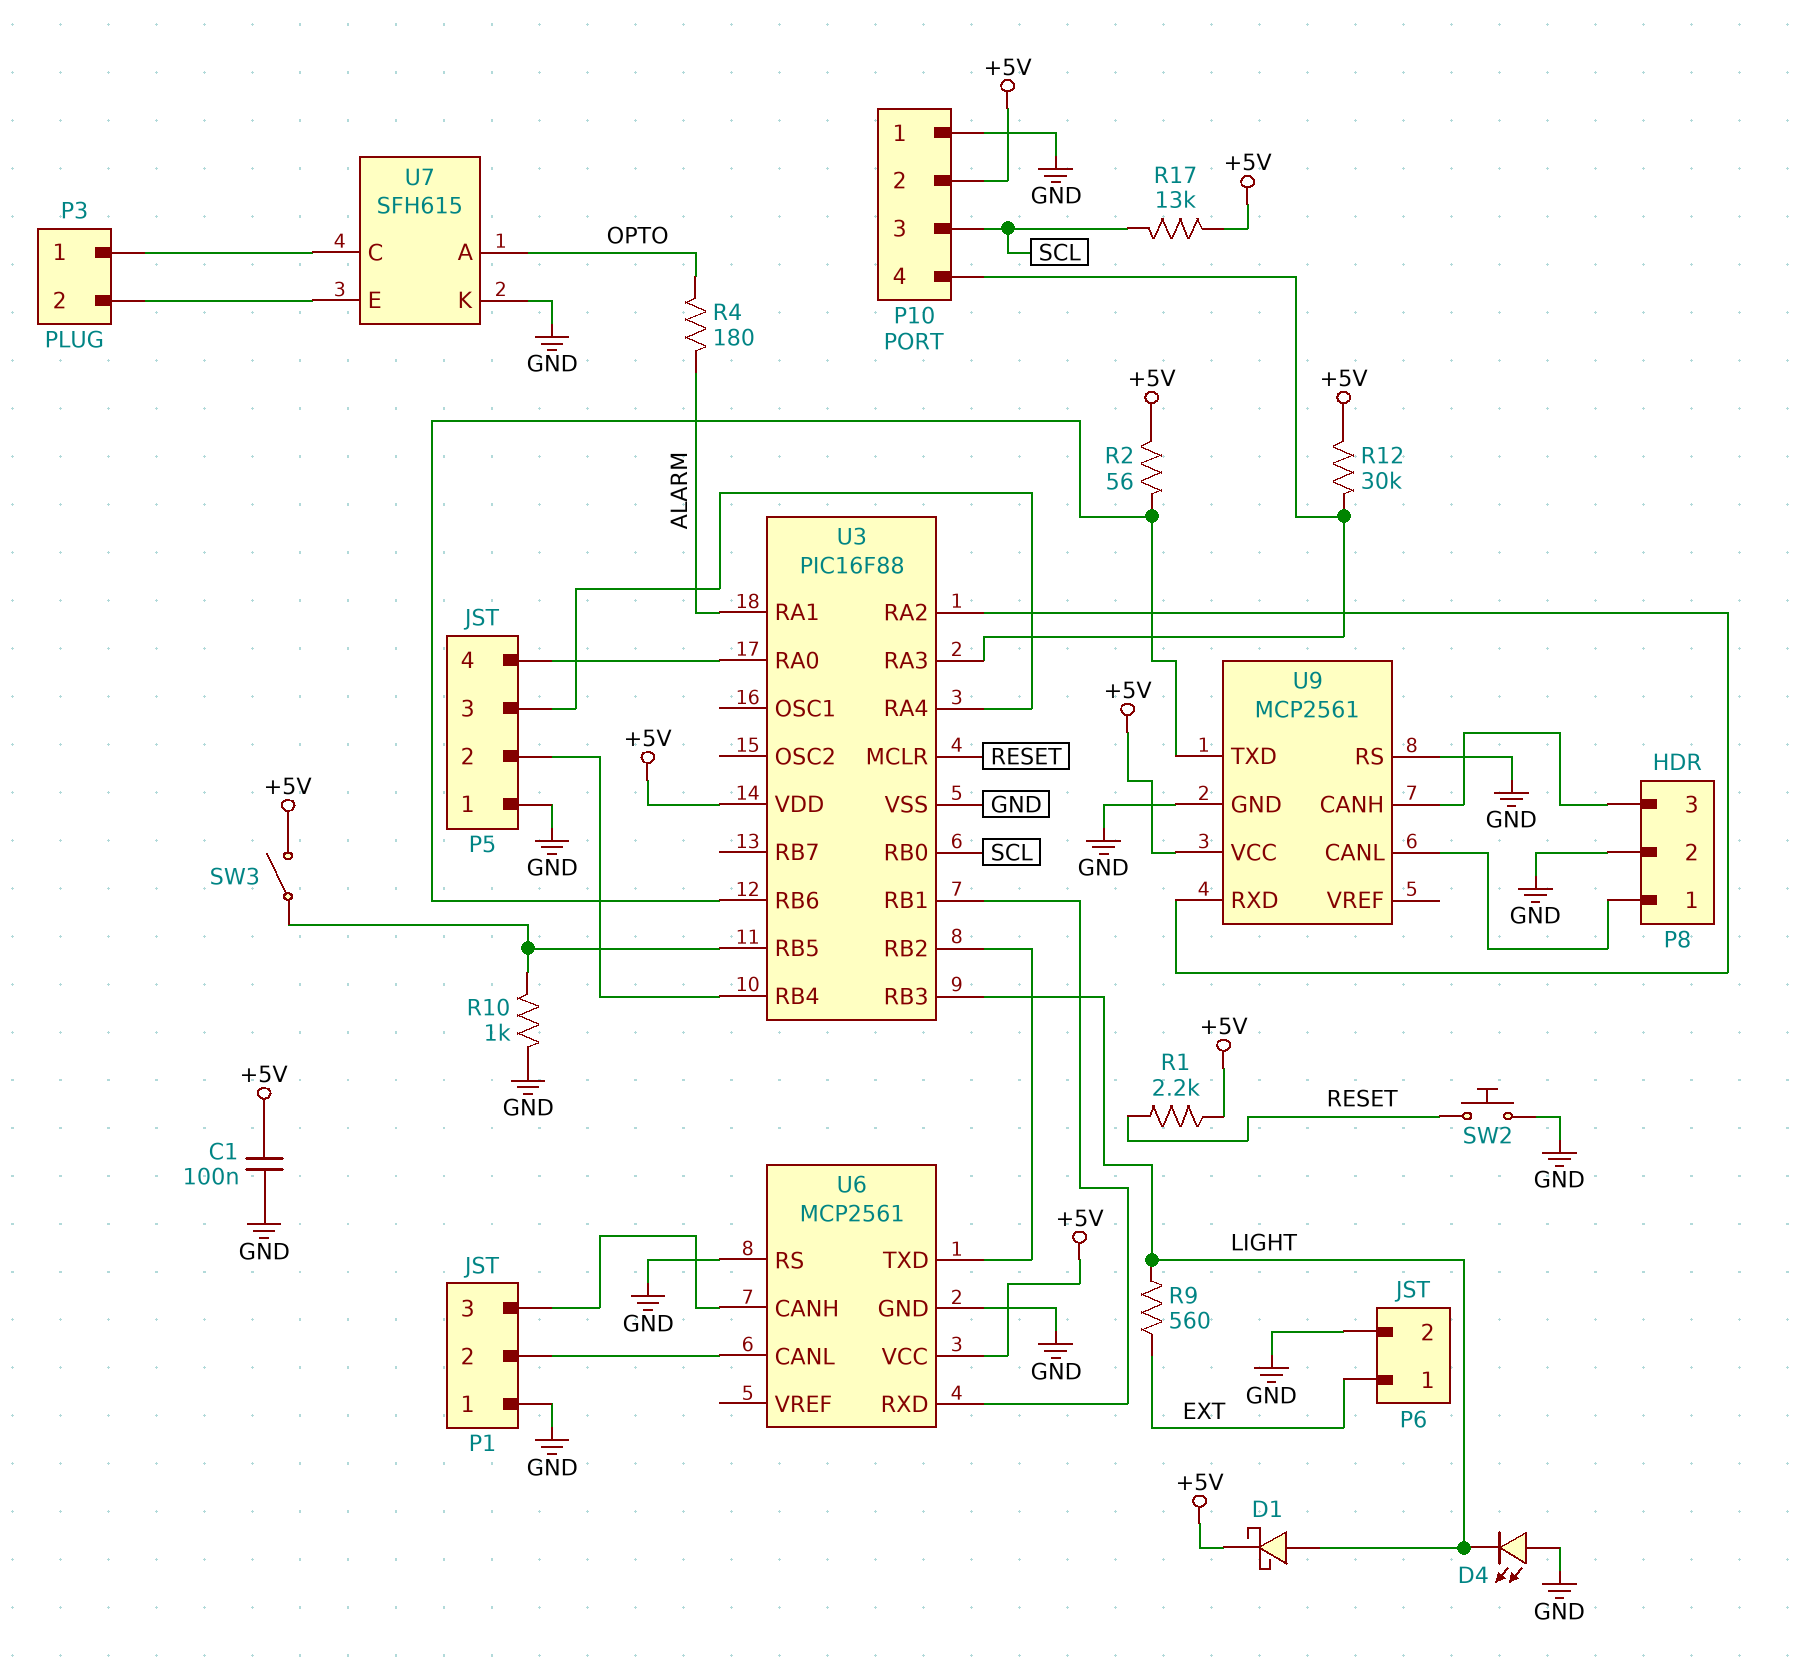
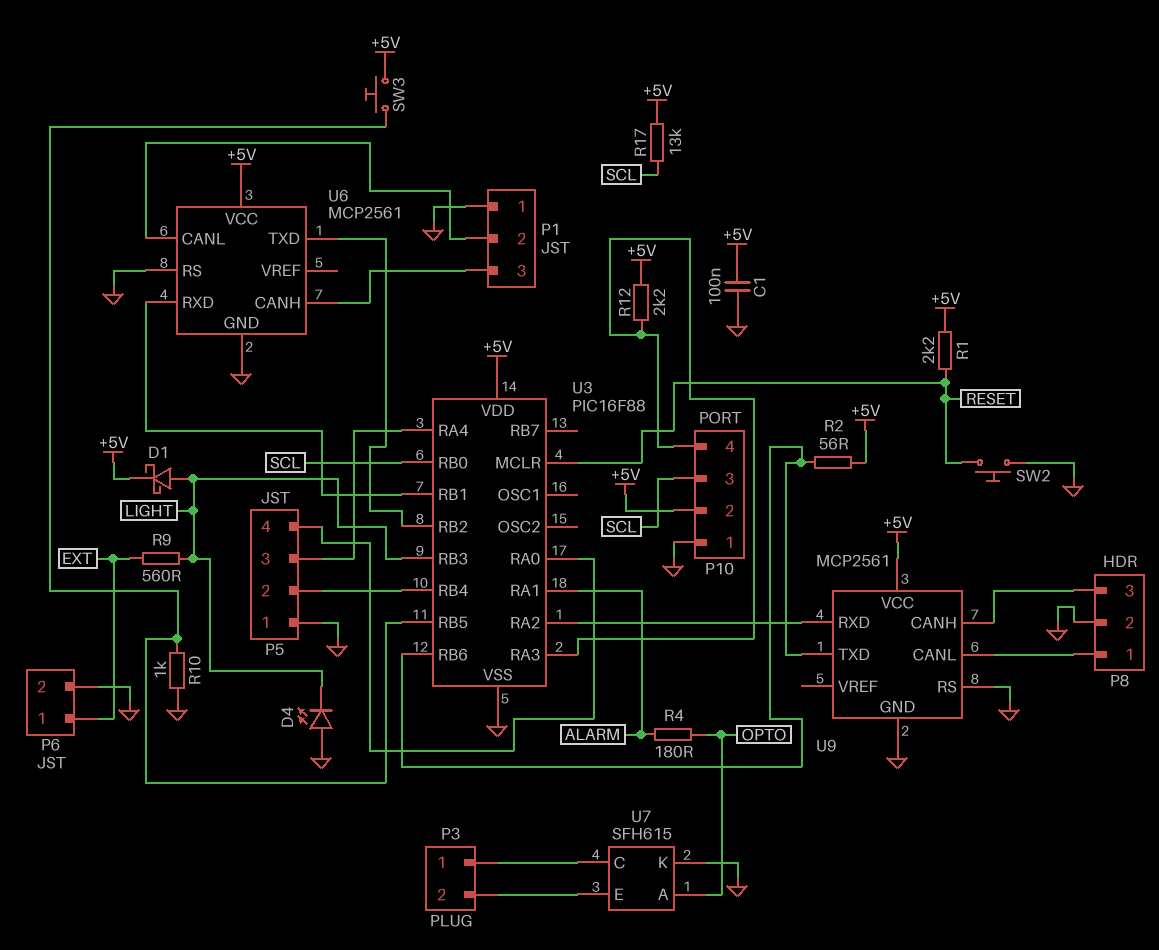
R12: 30k (+5V, P10/4) -> 2.2k (+5V, P10/4)
SW3: switch (+5V, U3/RB5) -> button (+5V, U3/RB5)

